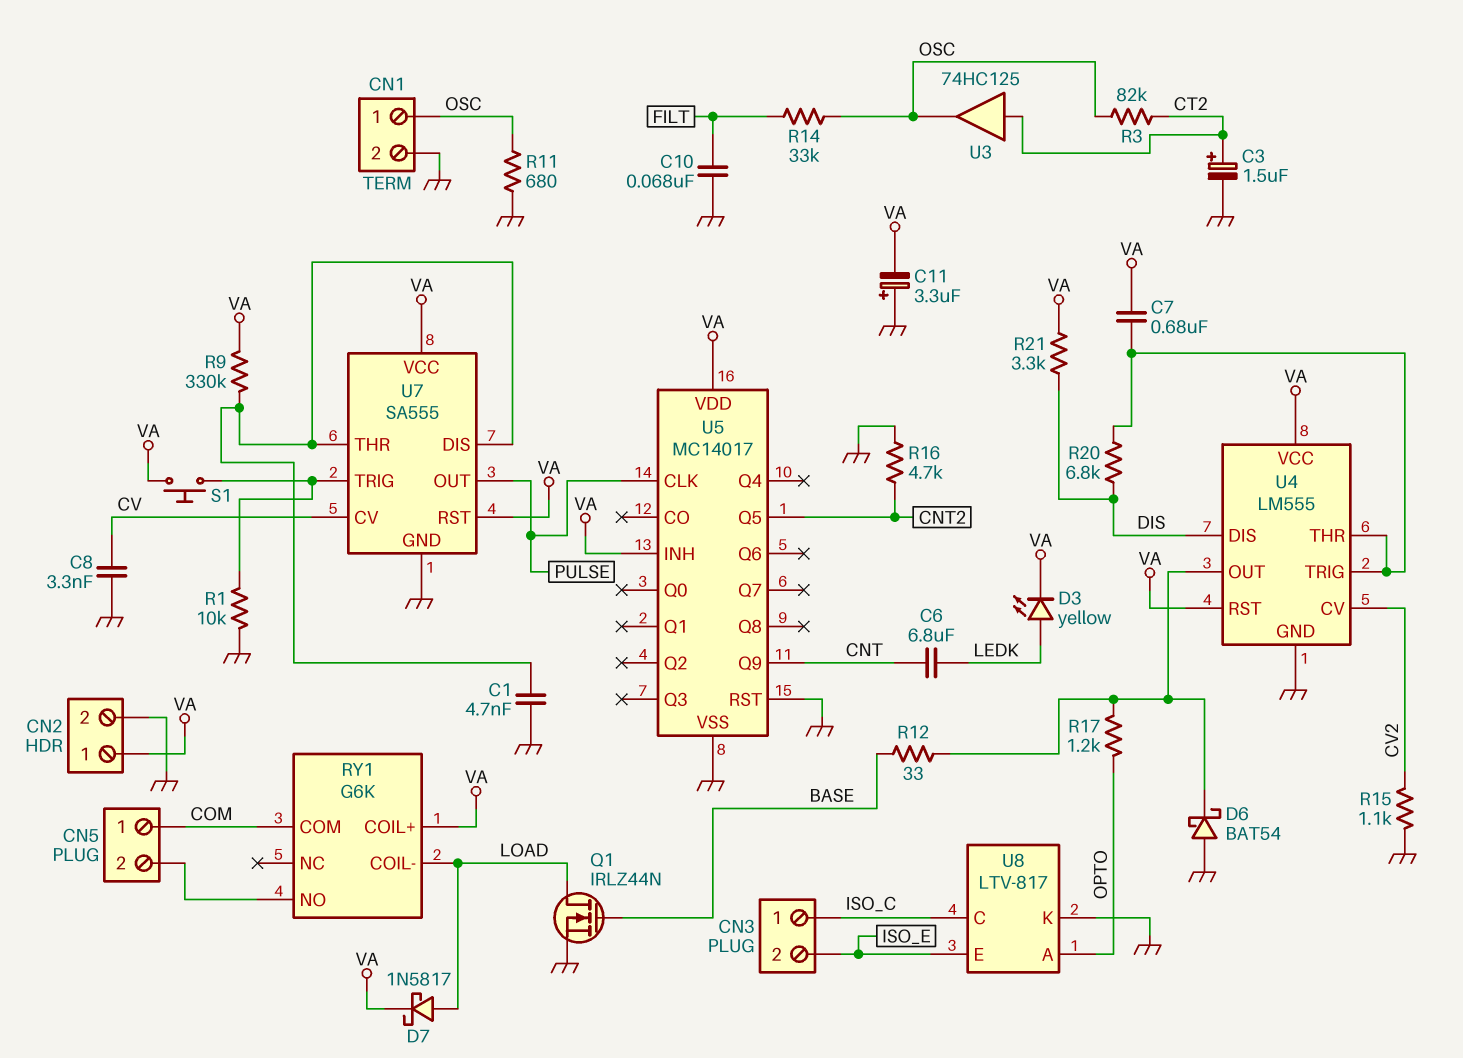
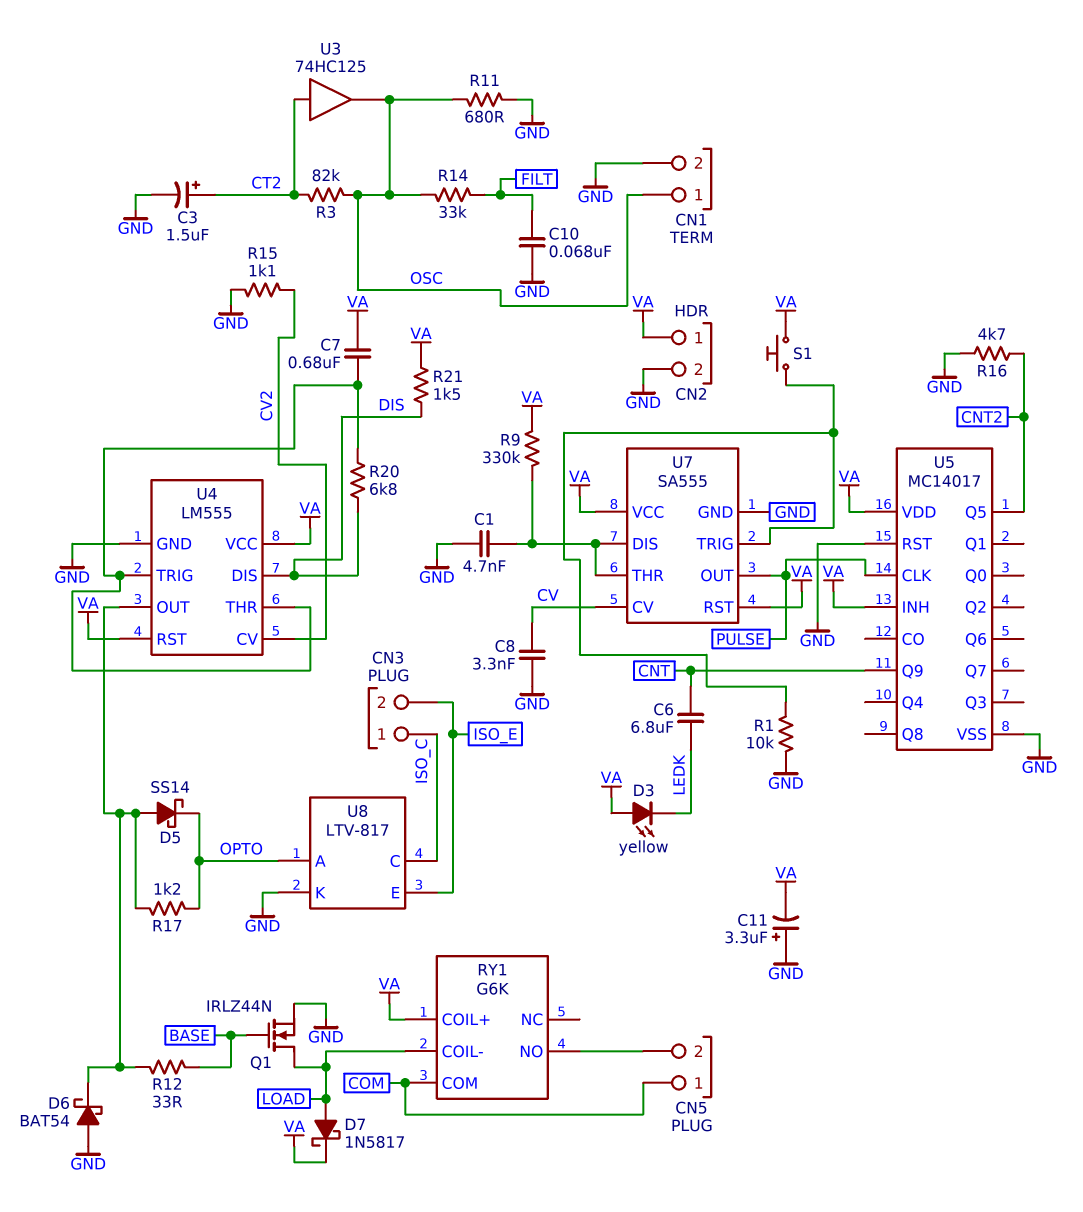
D3: LED yellow (A LEDK, K VA) -> LED yellow (A VA, K LEDK)
D5: none -> schottky SS14 (A U4/OUT, K OPTO)
R21: 3.3k (DIS, VA) -> 1.5k (DIS, VA)

